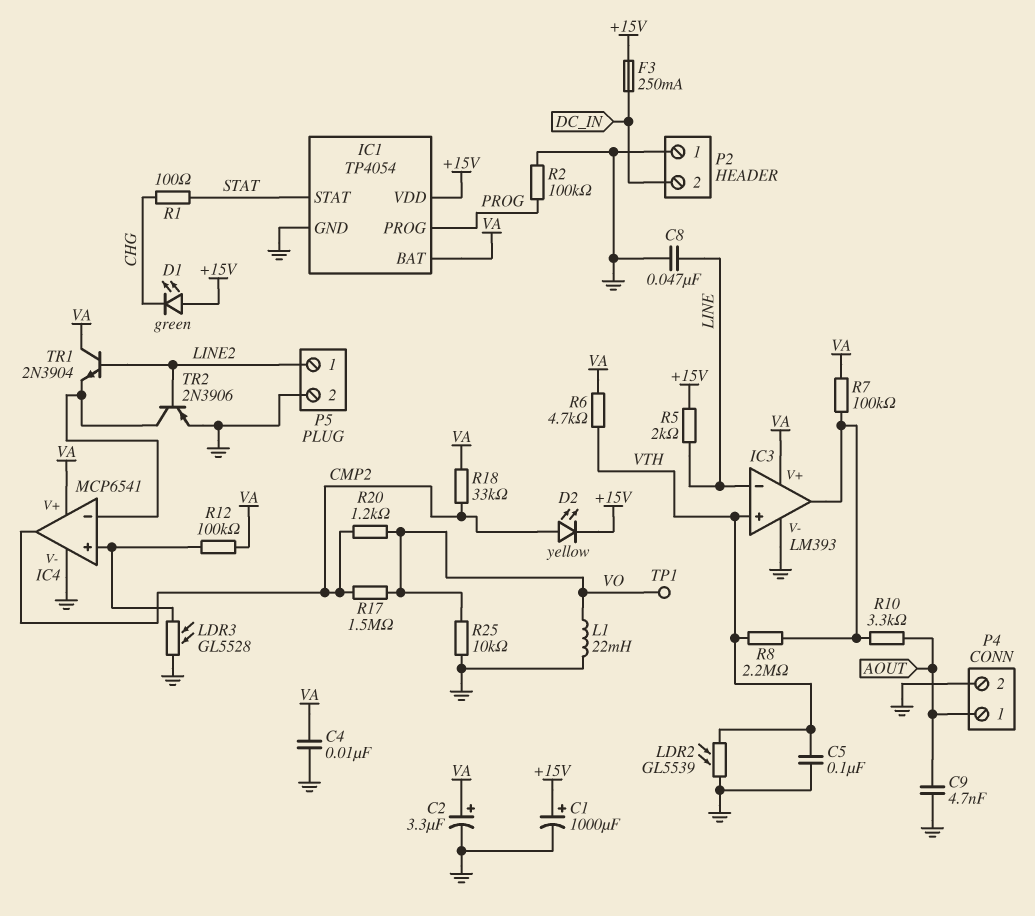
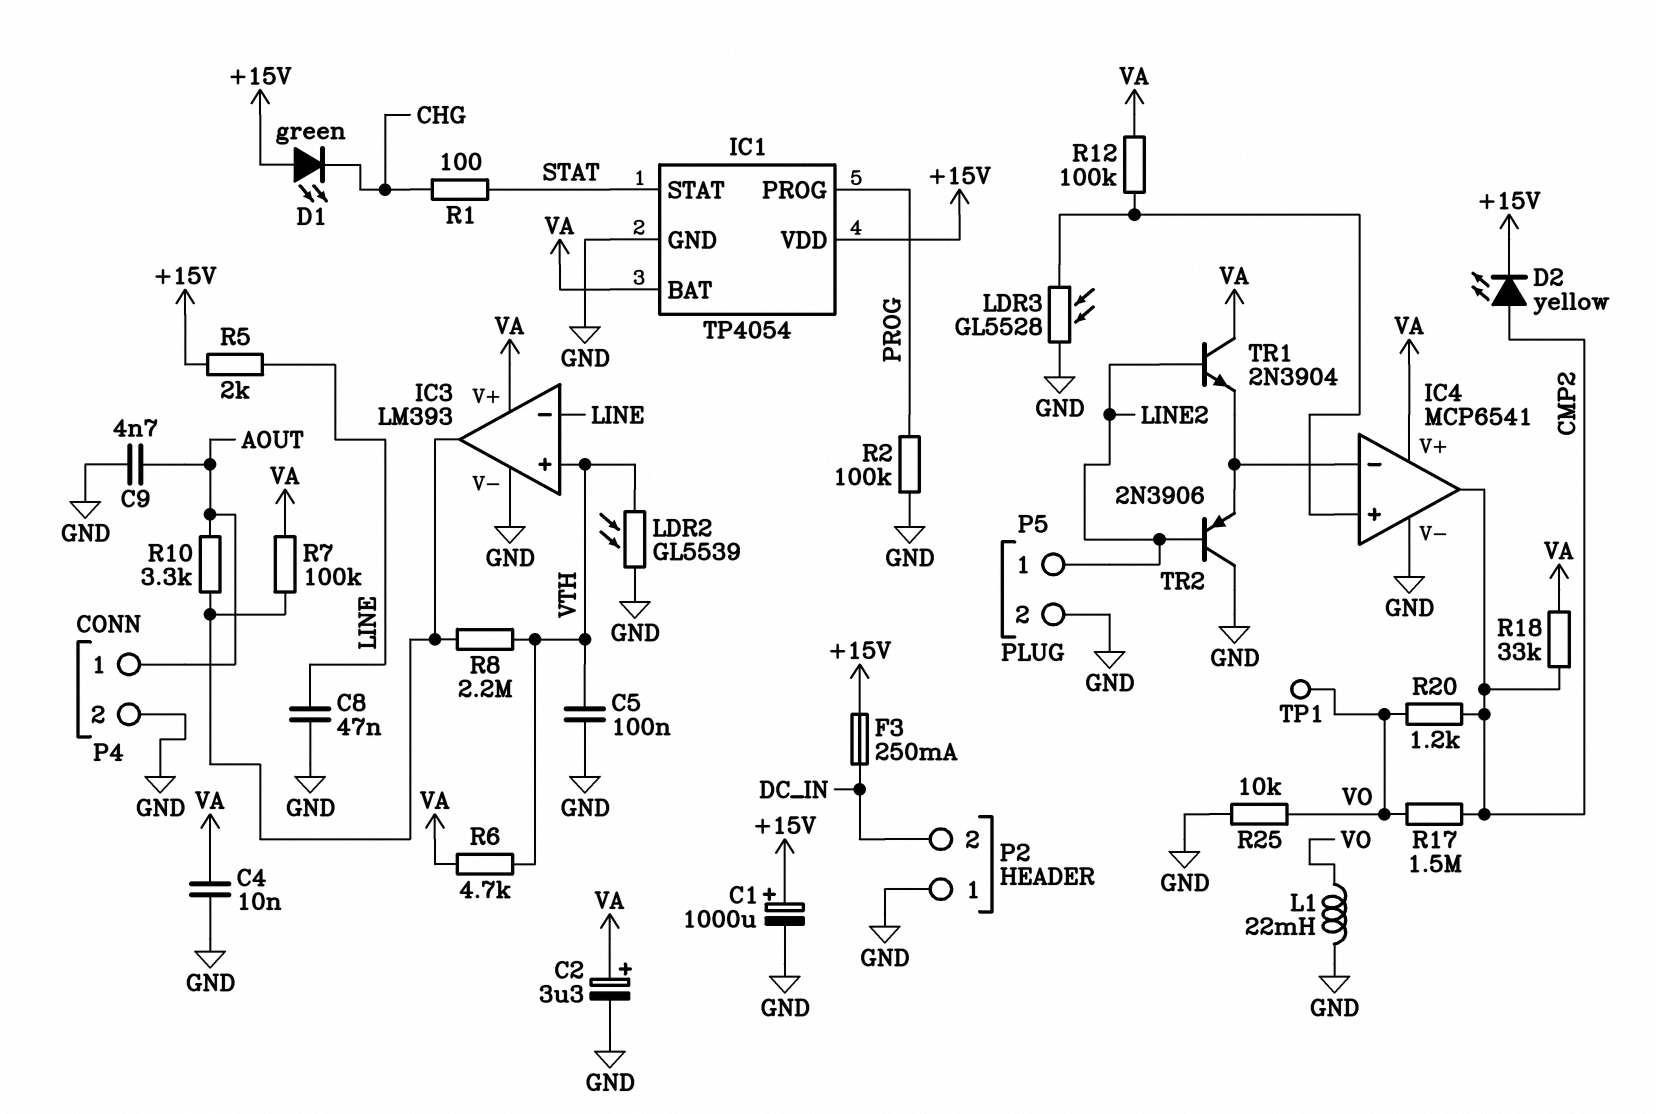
TR2: PNP 2N3906 (B LINE2, C IC4/in-, E GND) -> PNP 2N3906 (B LINE2, C GND, E IC4/in-)

